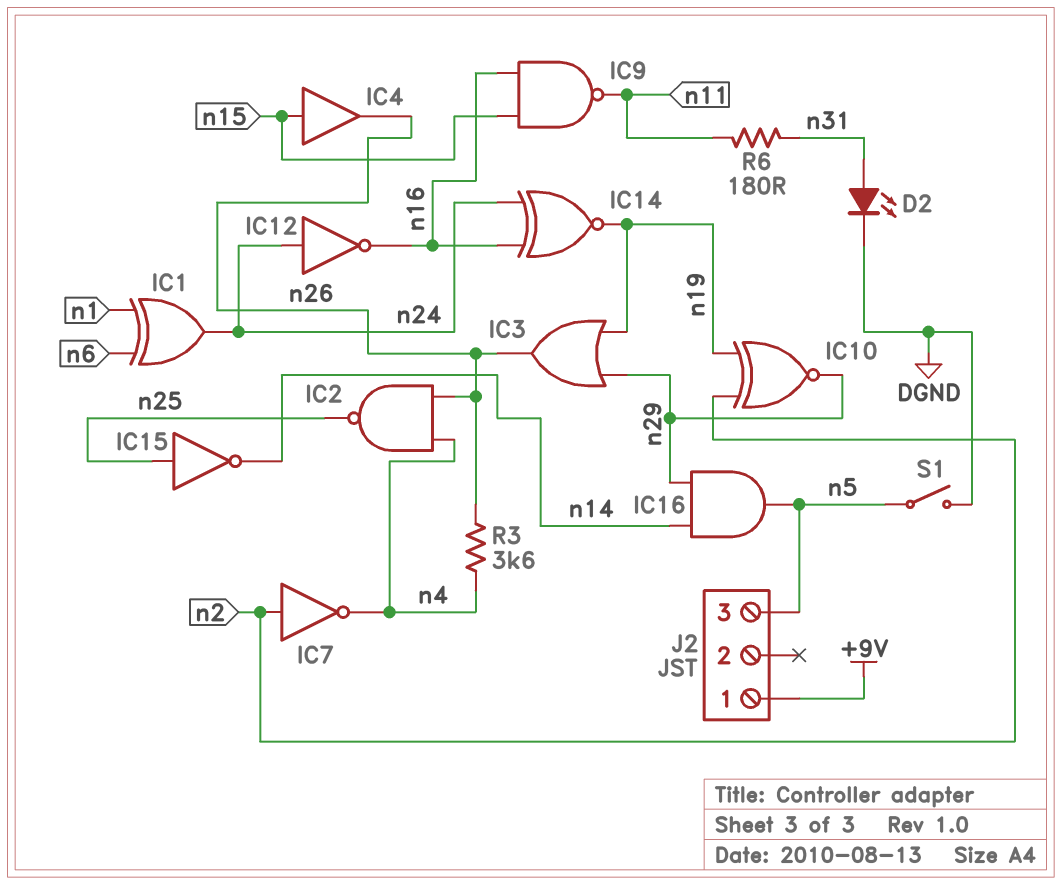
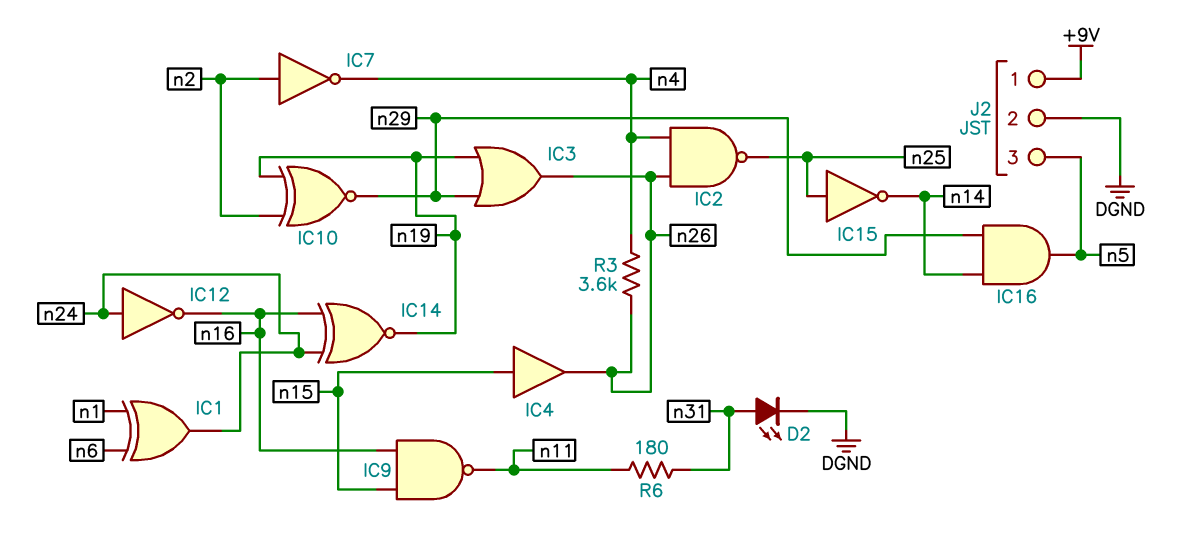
J2 pin 2: none -> DGND
S1: switch (DGND, n5) -> none

